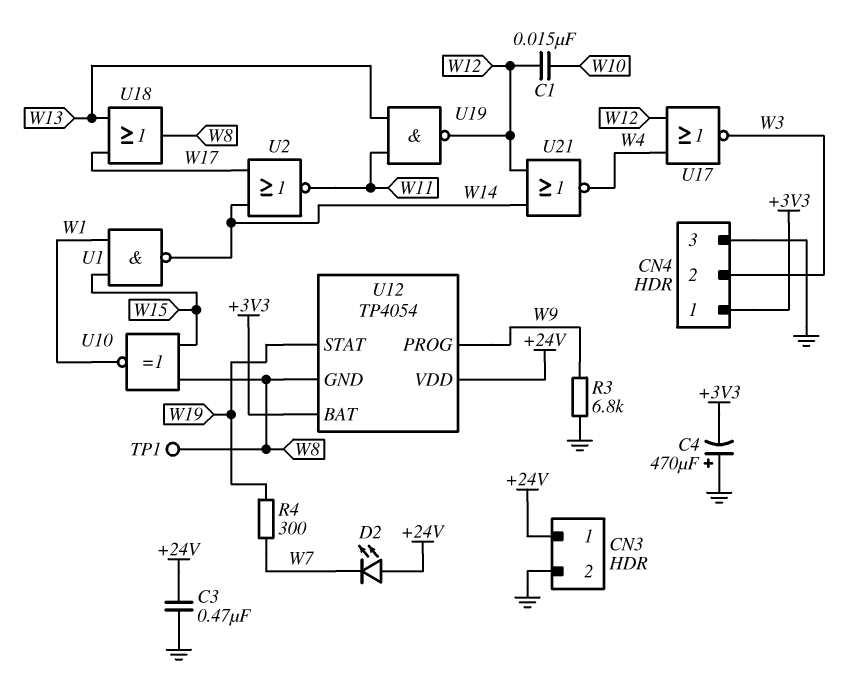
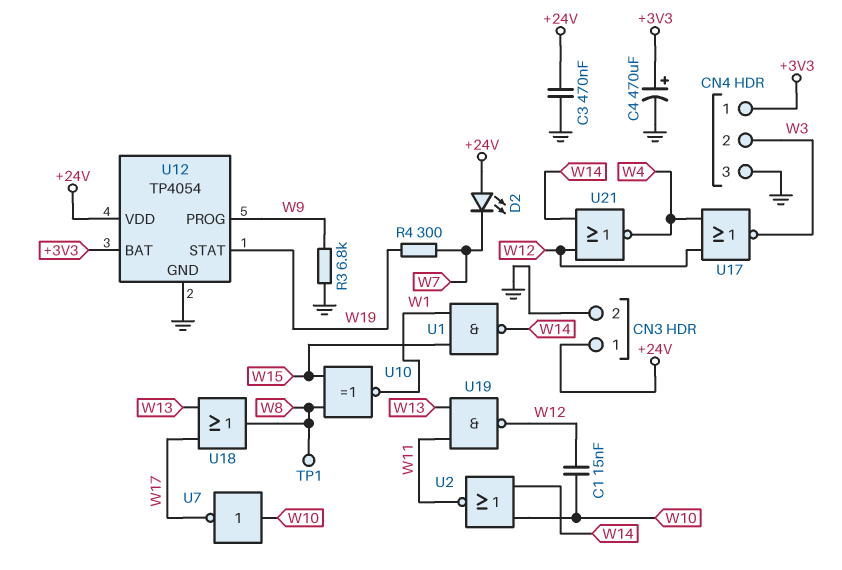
C4: 470uF (plus GND, minus +3V3) -> 470uF (plus +3V3, minus GND)
U2: NOR (in W14, in W17, out W11) -> NOR (in W10, in W14, out W11)
U7: none -> NOT (in W10, out W17)
U12 pin GND: W8 -> GND

